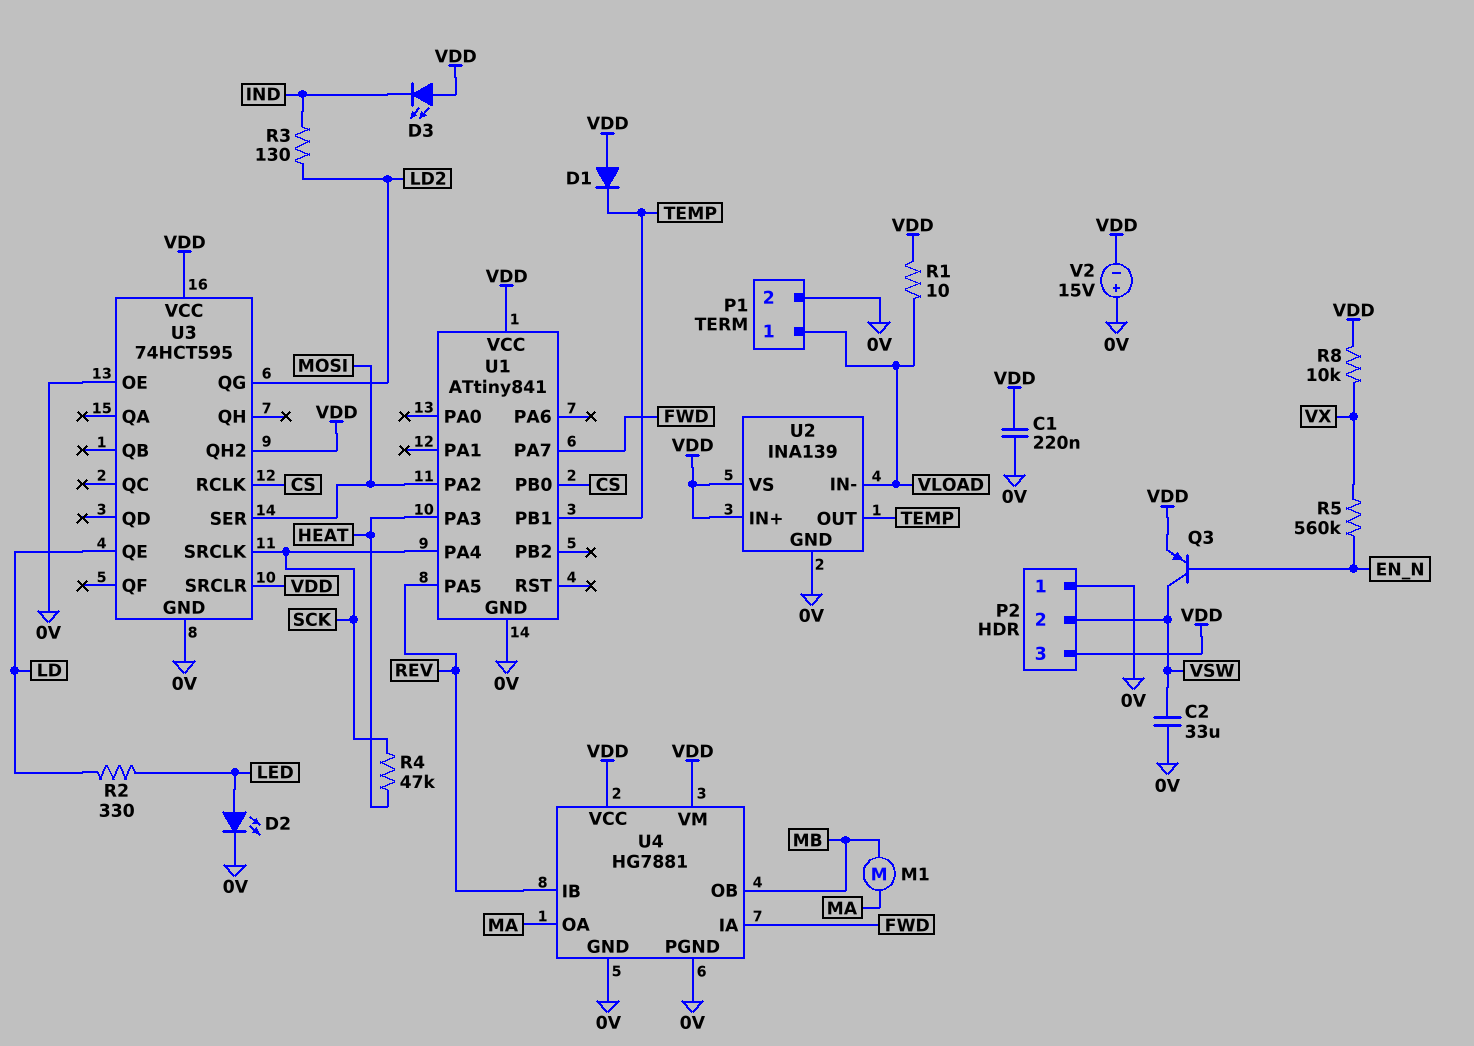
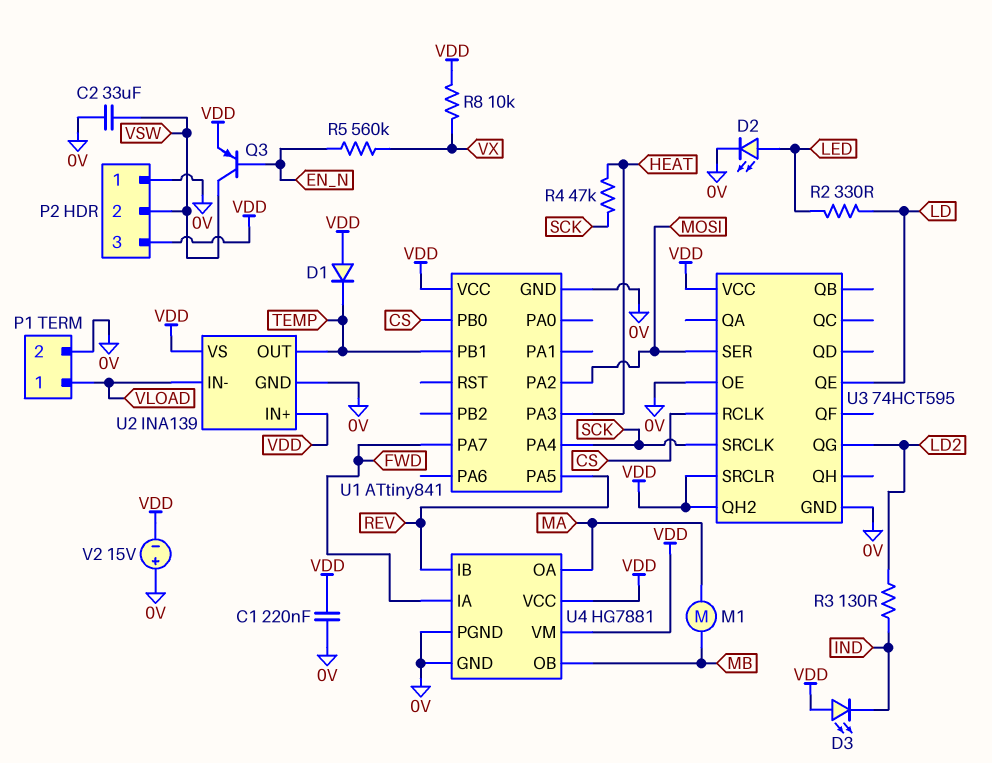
R1: 10 (VDD, VLOAD) -> none

